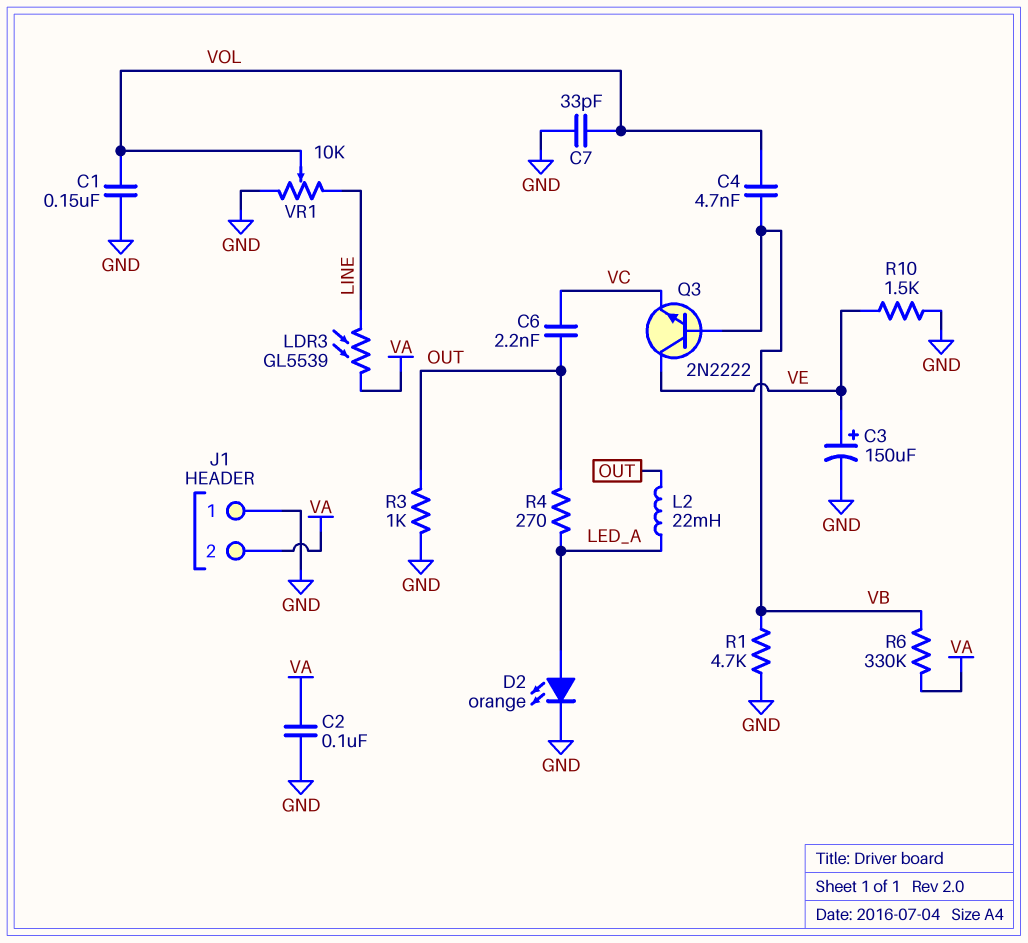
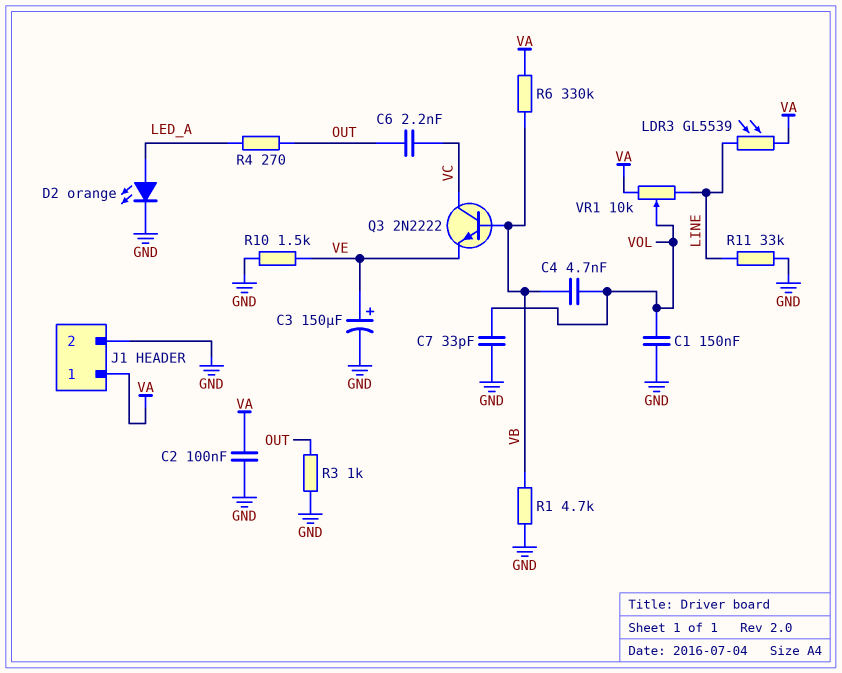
J1 pin 1: GND -> VA
J1 pin 2: VA -> GND
L2: 22mH (LED_A, OUT) -> none
Q3: NPN 2N2222 (B VB, C VE, E VC) -> NPN 2N2222 (B VB, C VC, E VE)
R11: none -> 33k (GND, LINE)
VR1: 10k (GND, LINE, wiper VOL) -> 10k (LINE, VA, wiper VOL)

